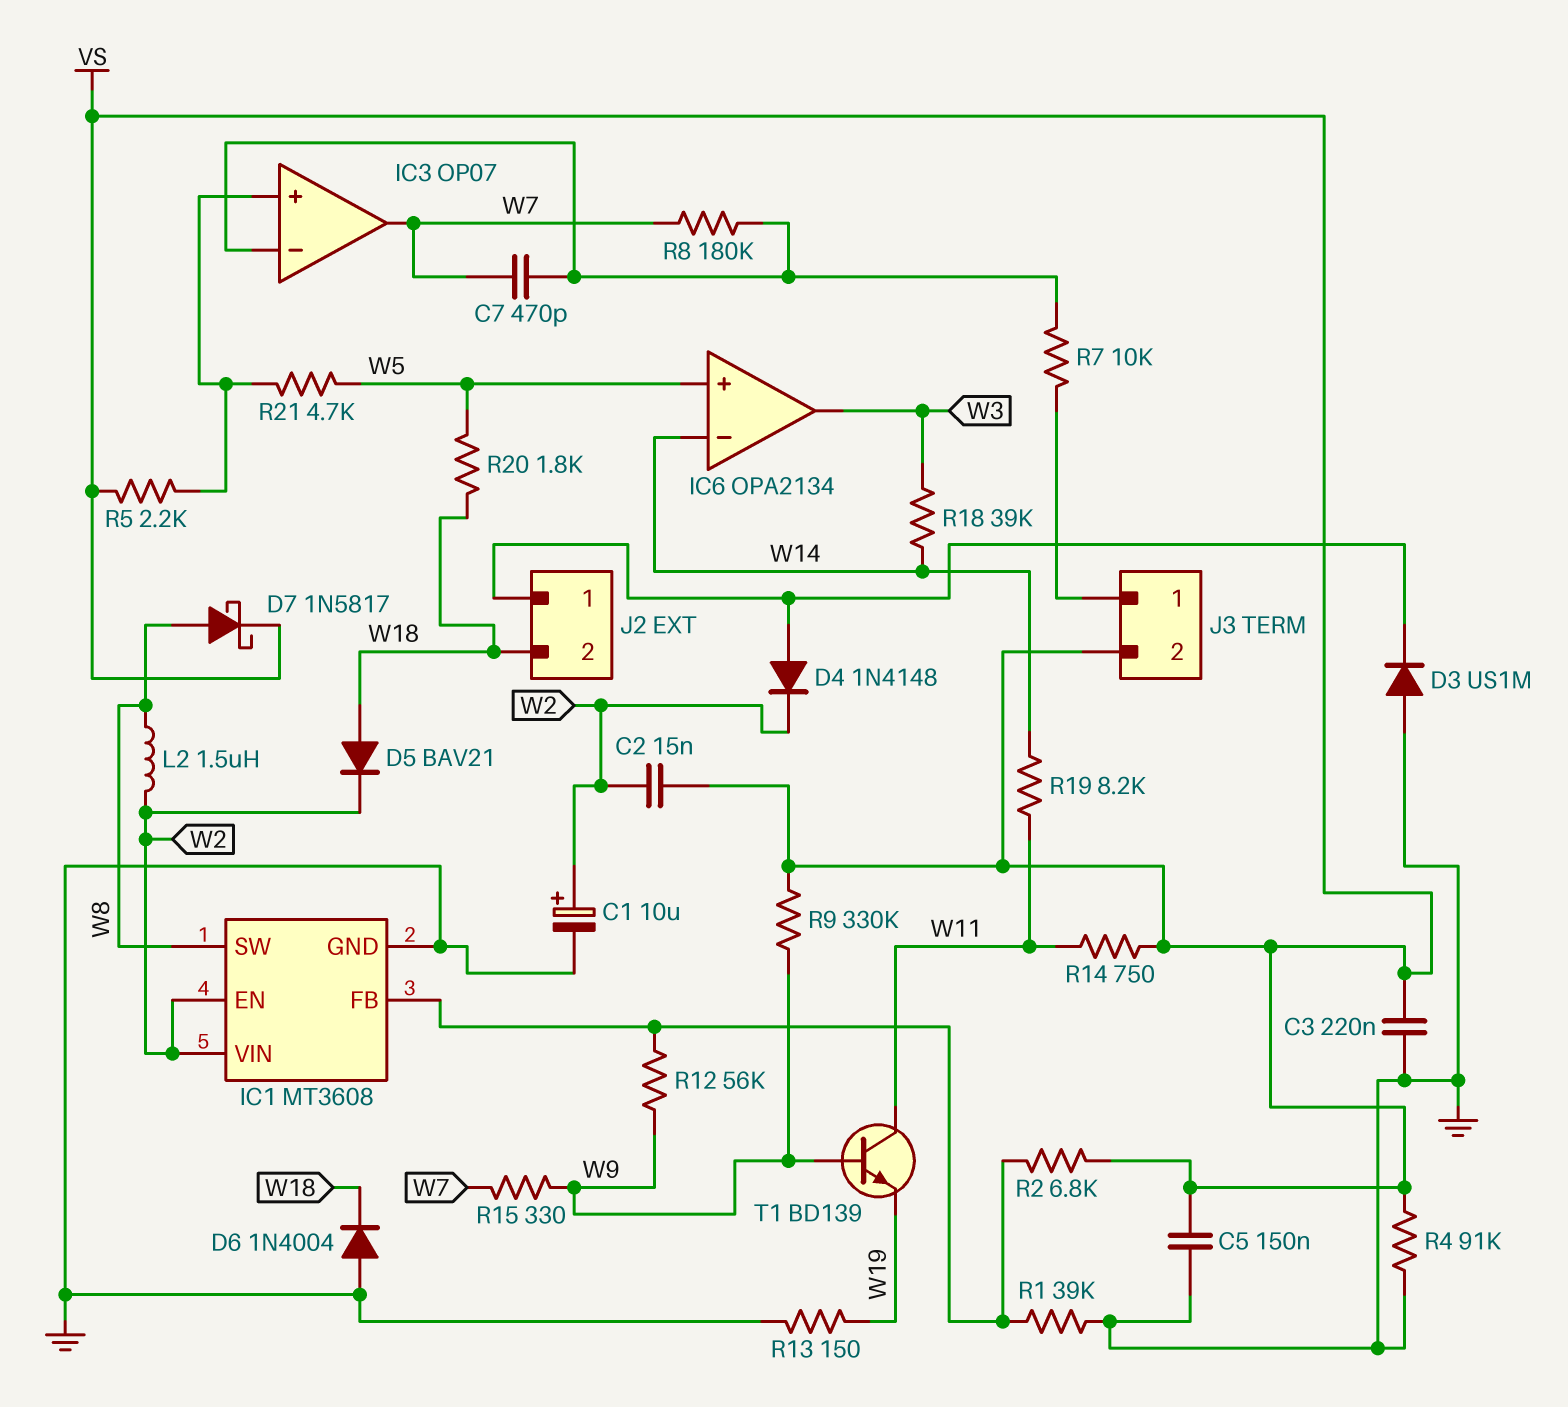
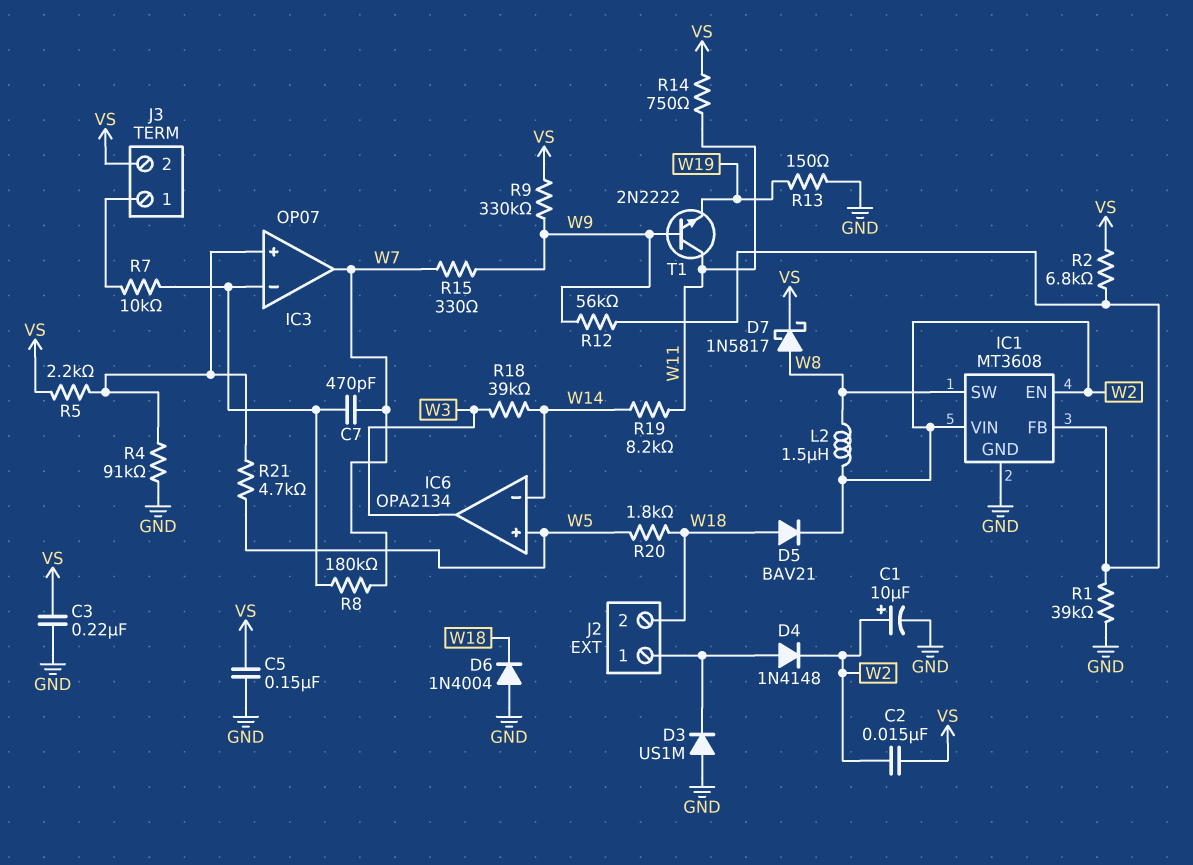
R4: 91k (GND, VS) -> 91k (GND, IC3/in+)
T1: NPN BD139 (B W9, C W11, E W19) -> NPN 2N2222 (B W9, C W11, E W19)

